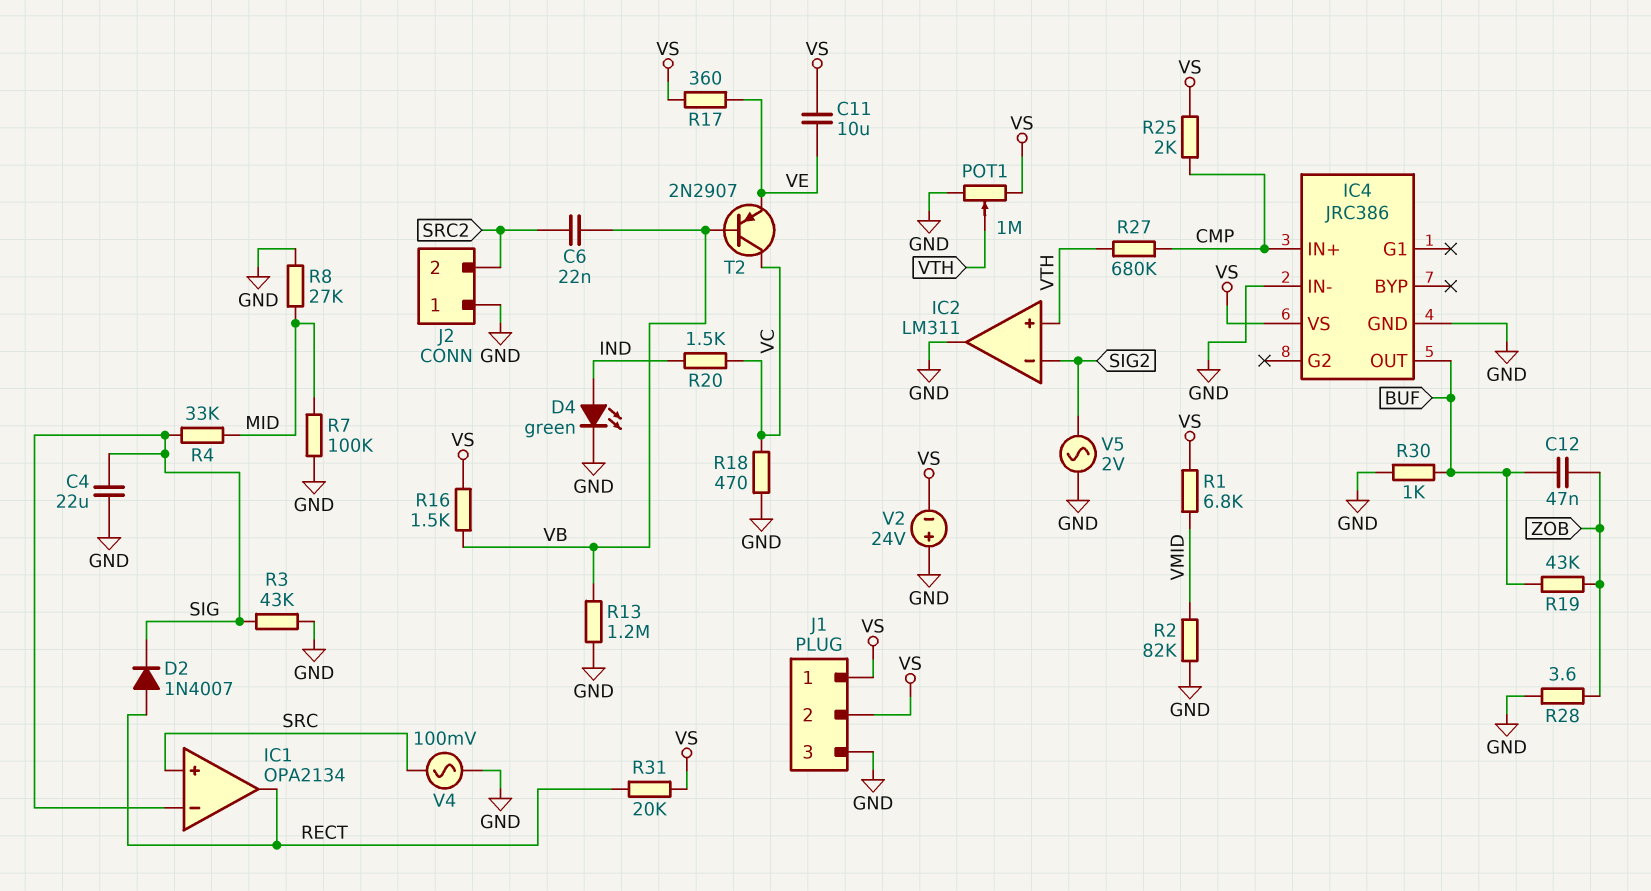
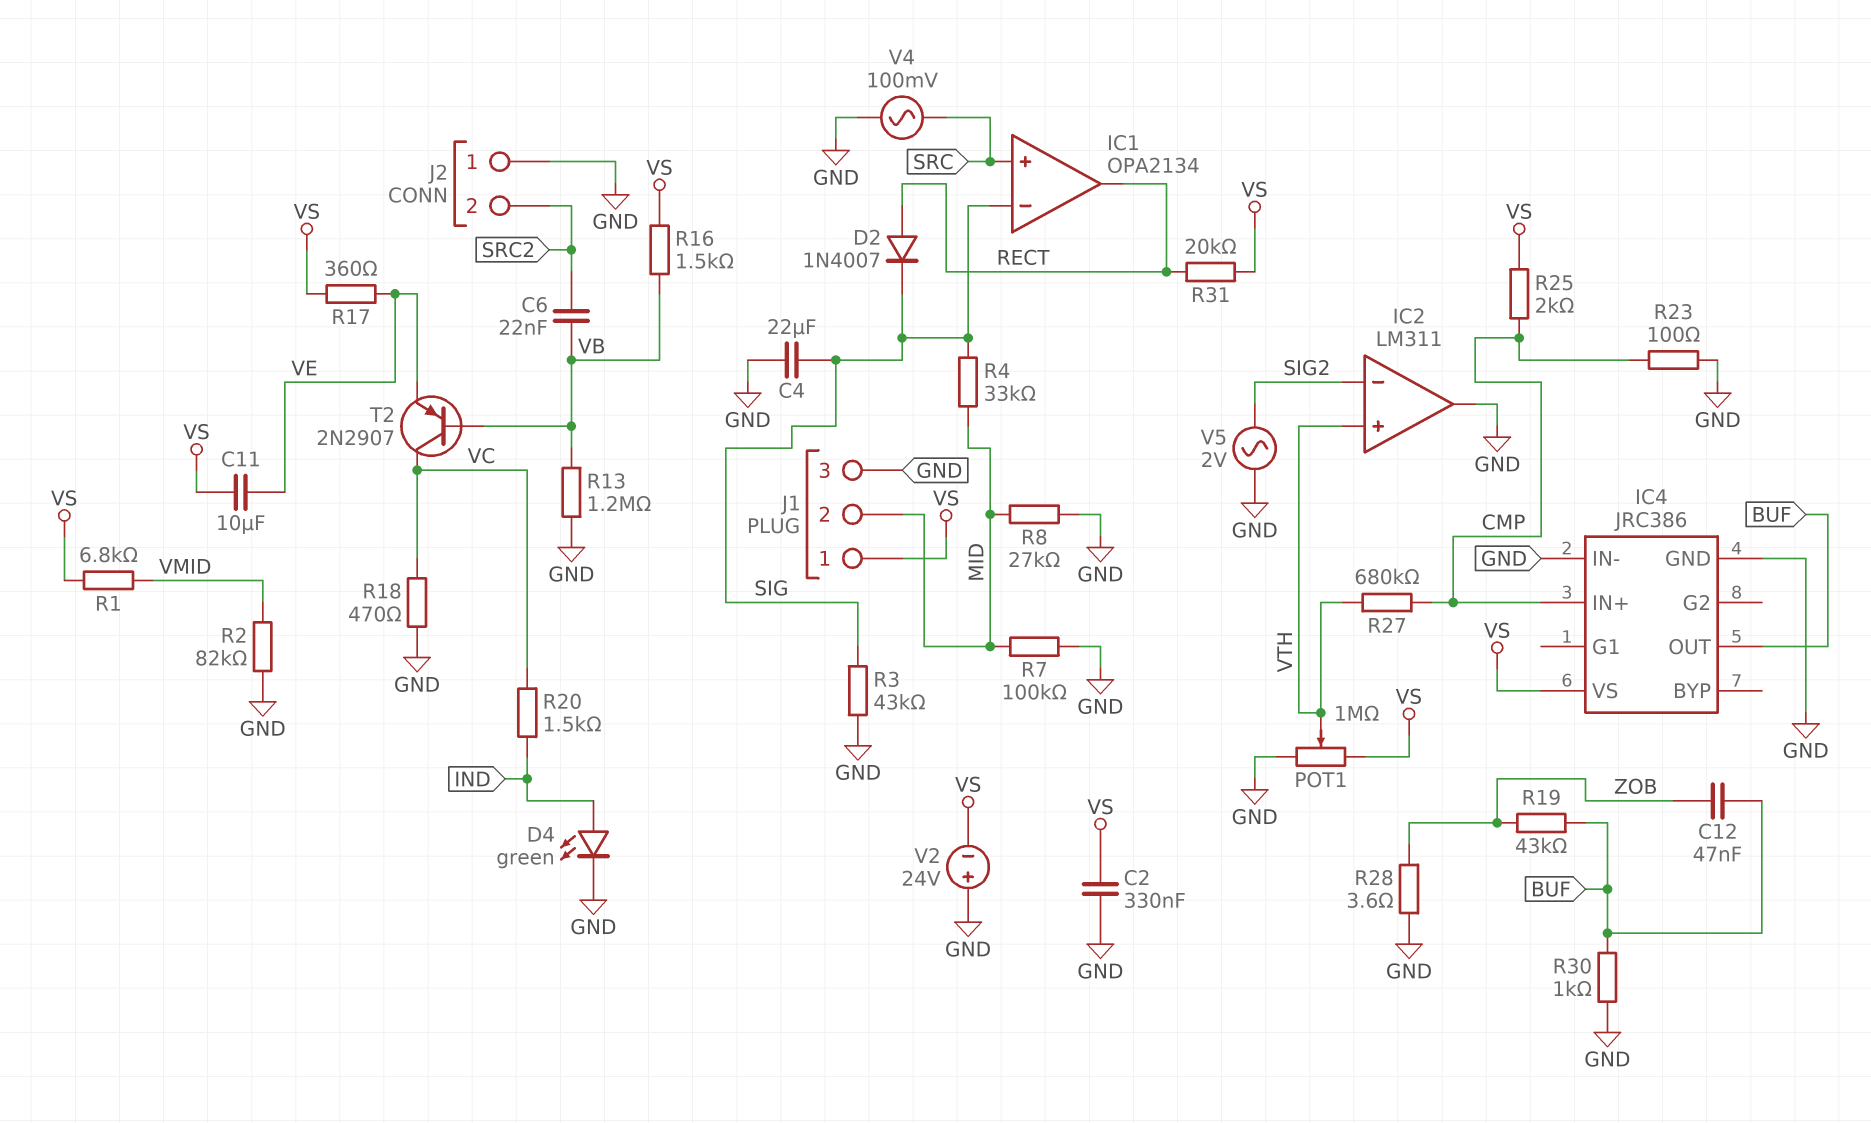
C2: none -> 330nF (GND, VS)
J1 pin 2: VS -> MID
R23: none -> 100 (CMP, GND)

